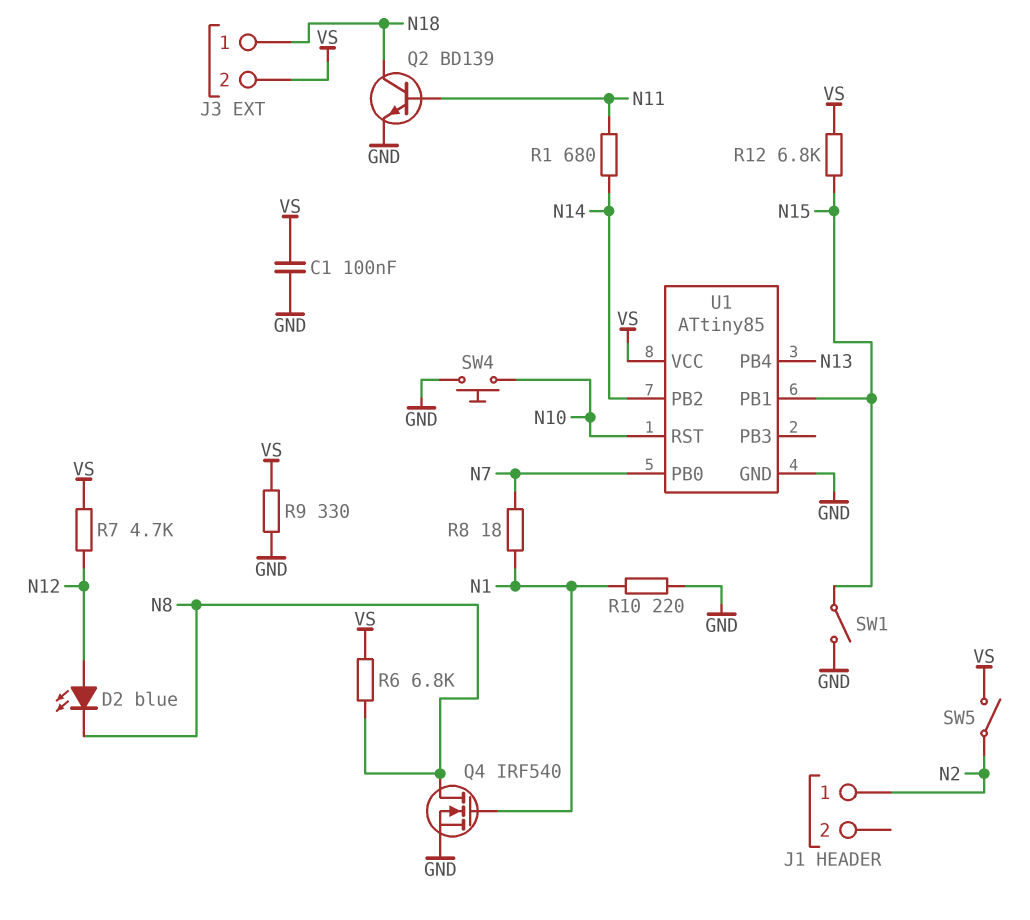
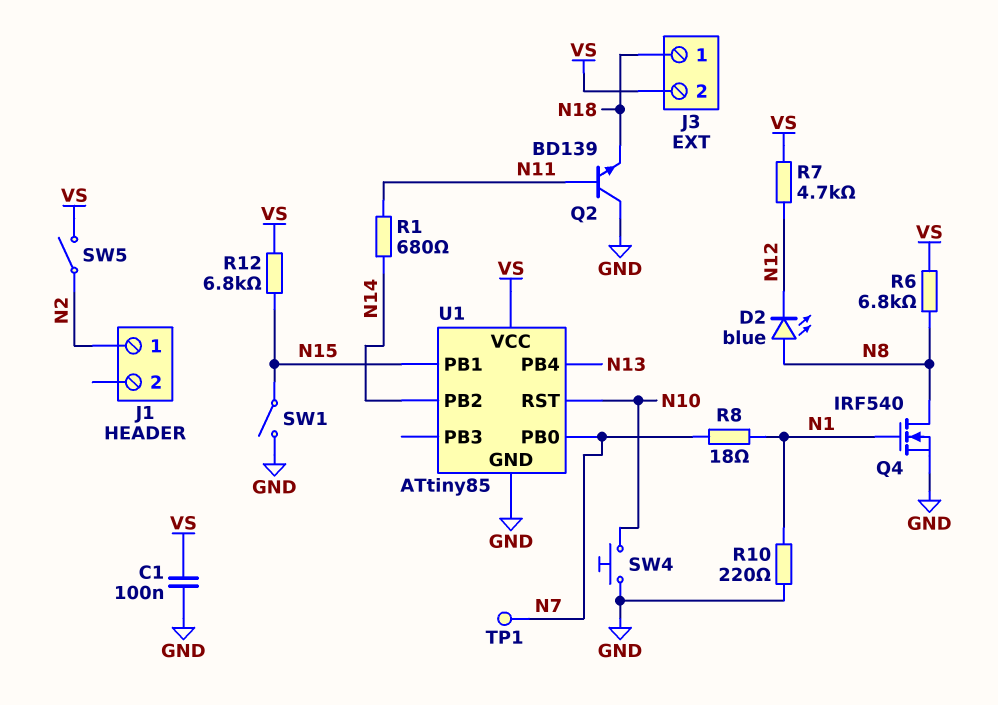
D2: LED blue (A N12, K N8) -> LED blue (A N8, K N12)
Q2: NPN BD139 (B N11, C N18, E GND) -> NPN BD139 (B N11, C GND, E N18)
R9: 330 (GND, VS) -> none
TP1: none -> test point (N7)

